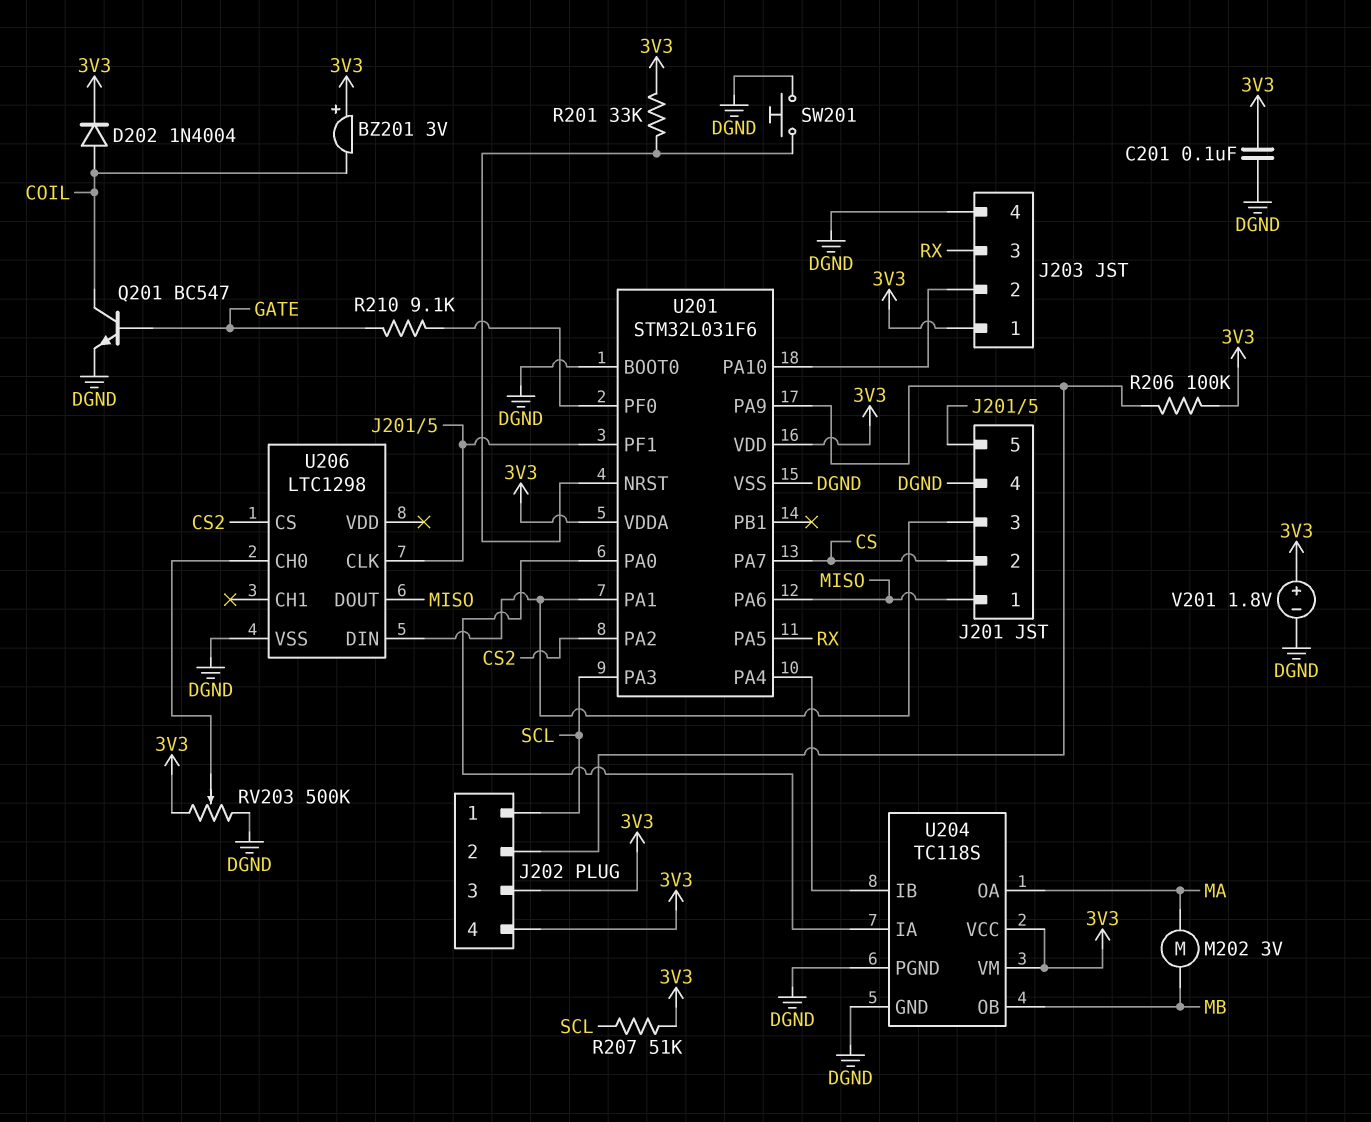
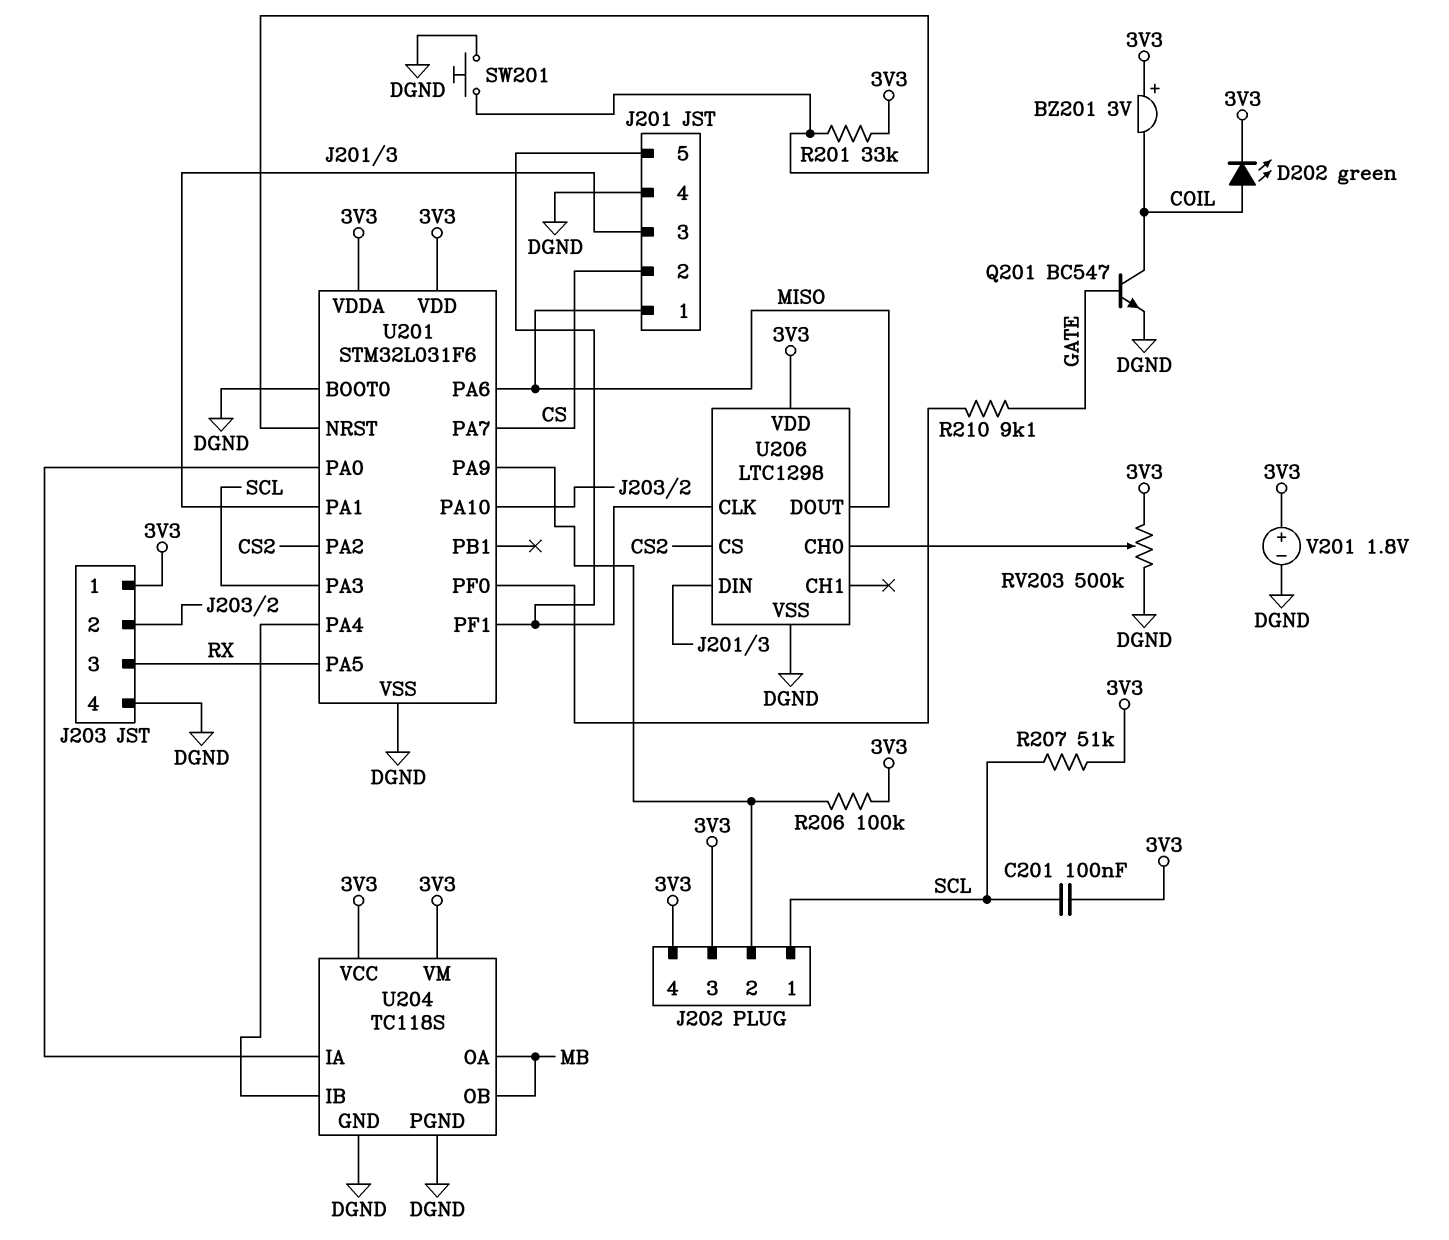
C201: 100nF (3V3, DGND) -> 100nF (3V3, SCL)
D202: diode 1N4004 (A COIL, K 3V3) -> LED green (A COIL, K 3V3)
M202: motor 3V (MA, MB) -> none
U204 pin OA: MA -> MB
U206 pin VDD: none -> 3V3

